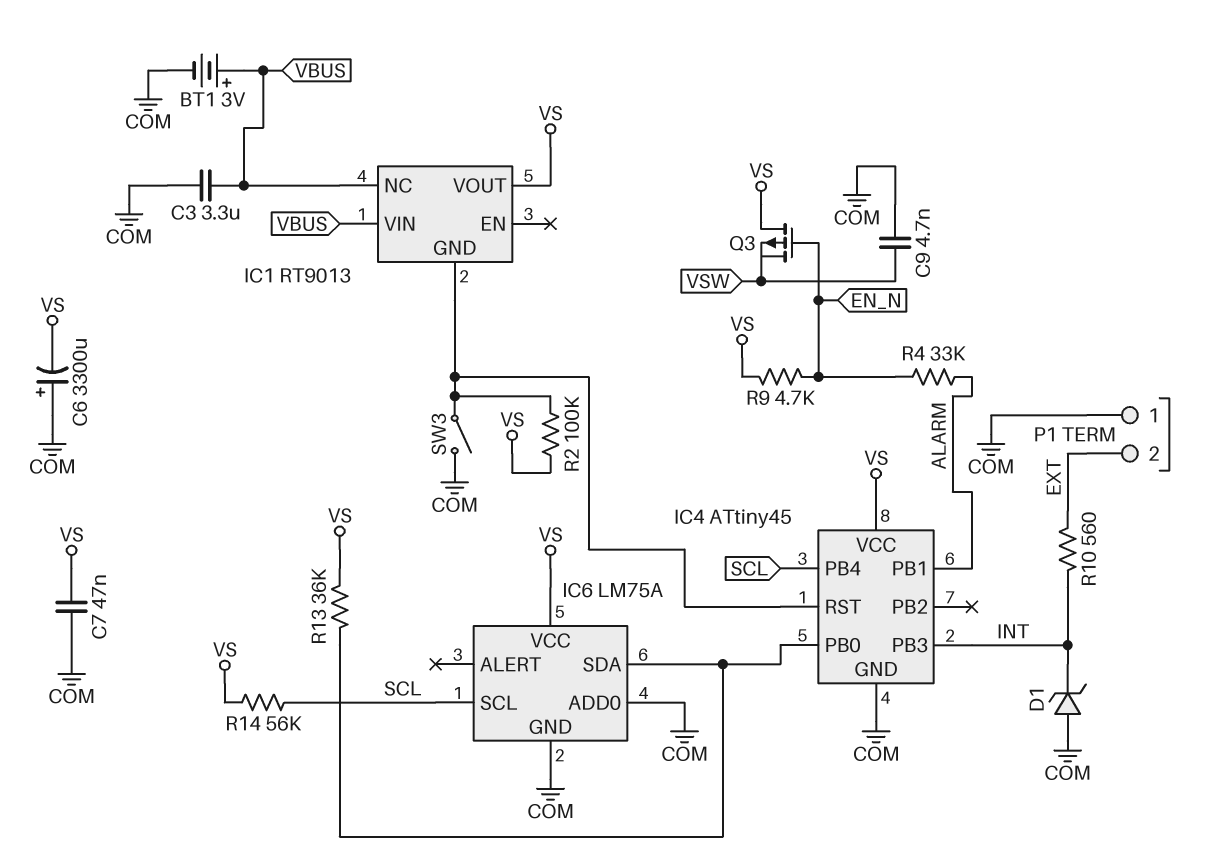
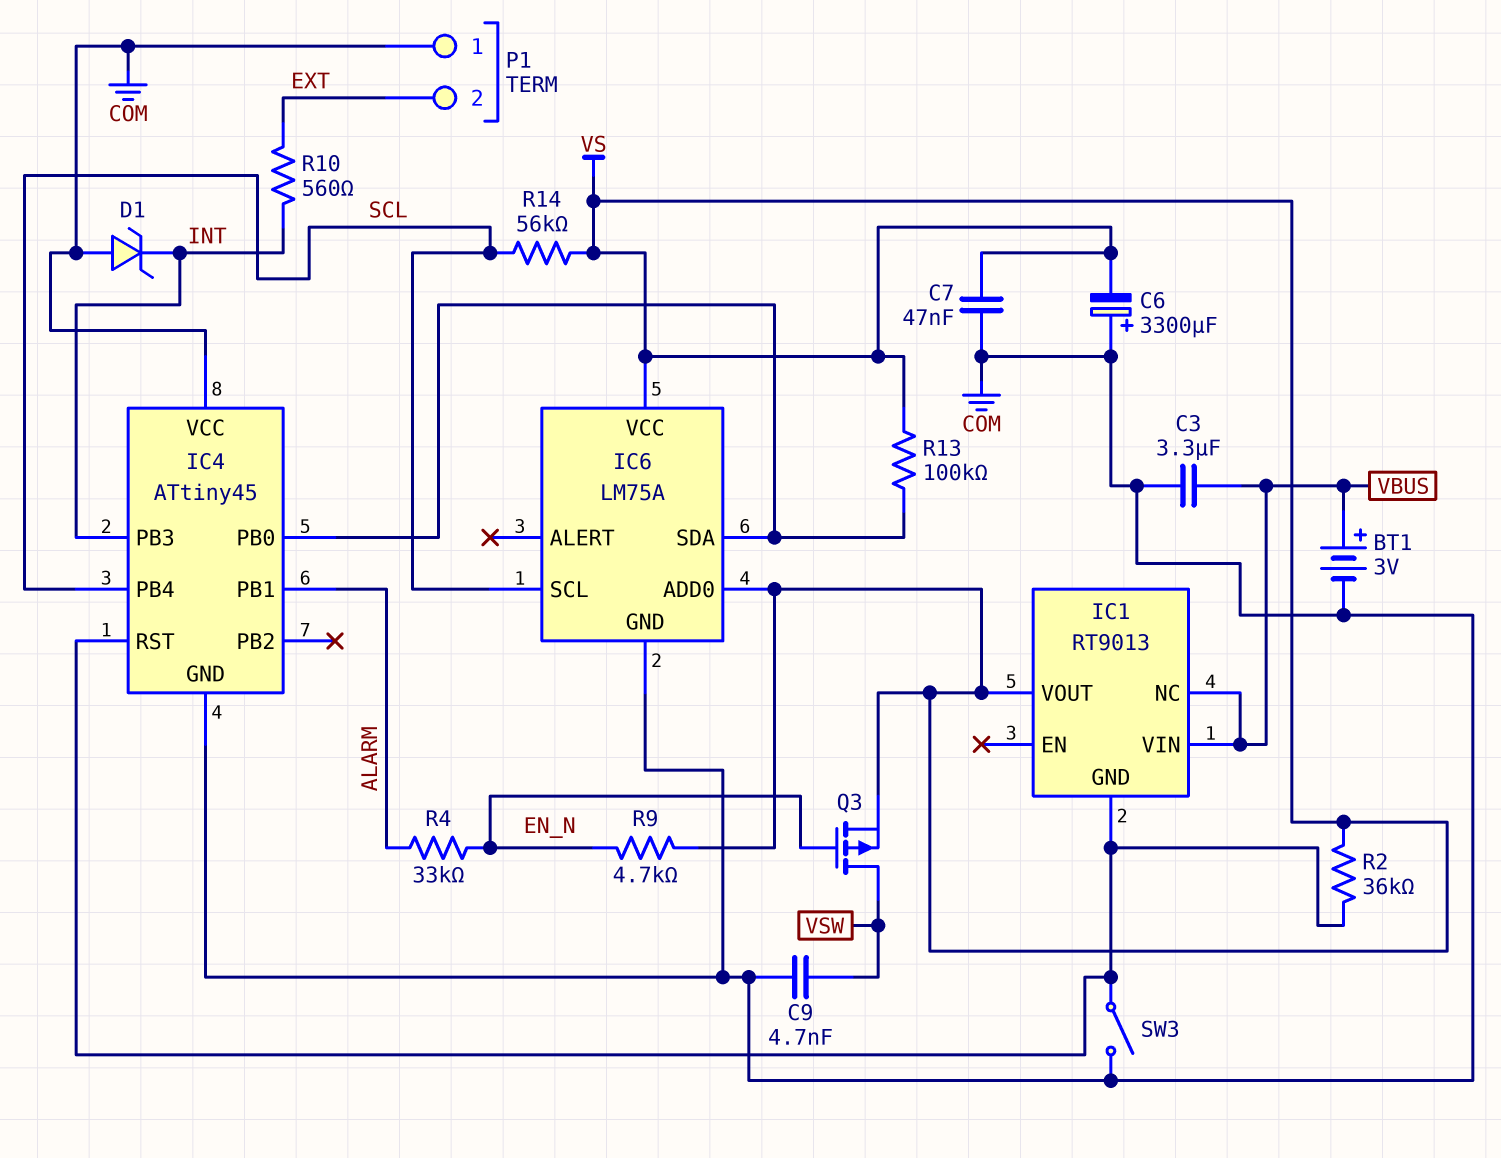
IC4 pin VCC: VS -> COM
IC6 pin ADD0: COM -> VS
Q3: PMOS (G EN_N, D VS, S VSW) -> PMOS (G EN_N, D VSW, S VS)
R2: 100k (IC1/GND, VS) -> 36k (IC1/GND, VS)
R13: 36k (IC4/PB0, VS) -> 100k (IC4/PB0, VS)

